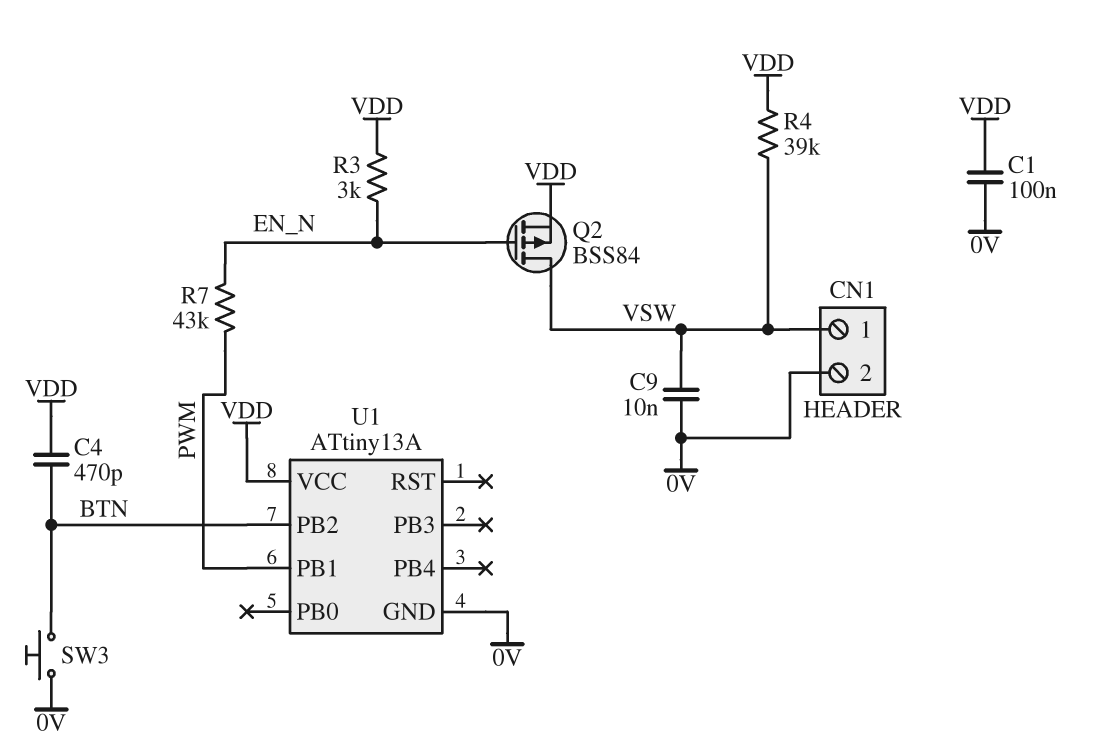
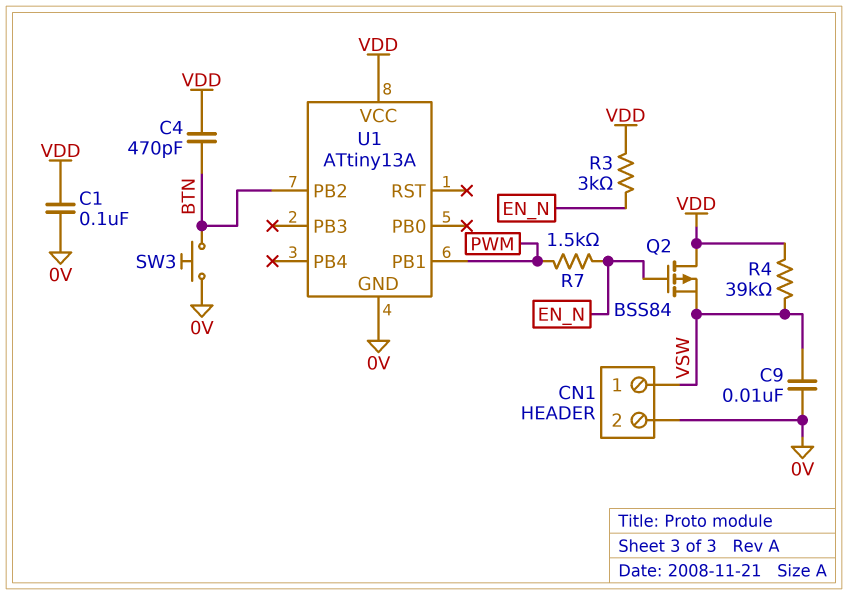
Q2: PMOS BSS84 (G EN_N, D VSW, S VDD) -> PMOS BSS84 (G EN_N, D VDD, S VSW)
R7: 43k (EN_N, PWM) -> 1.5k (EN_N, PWM)

